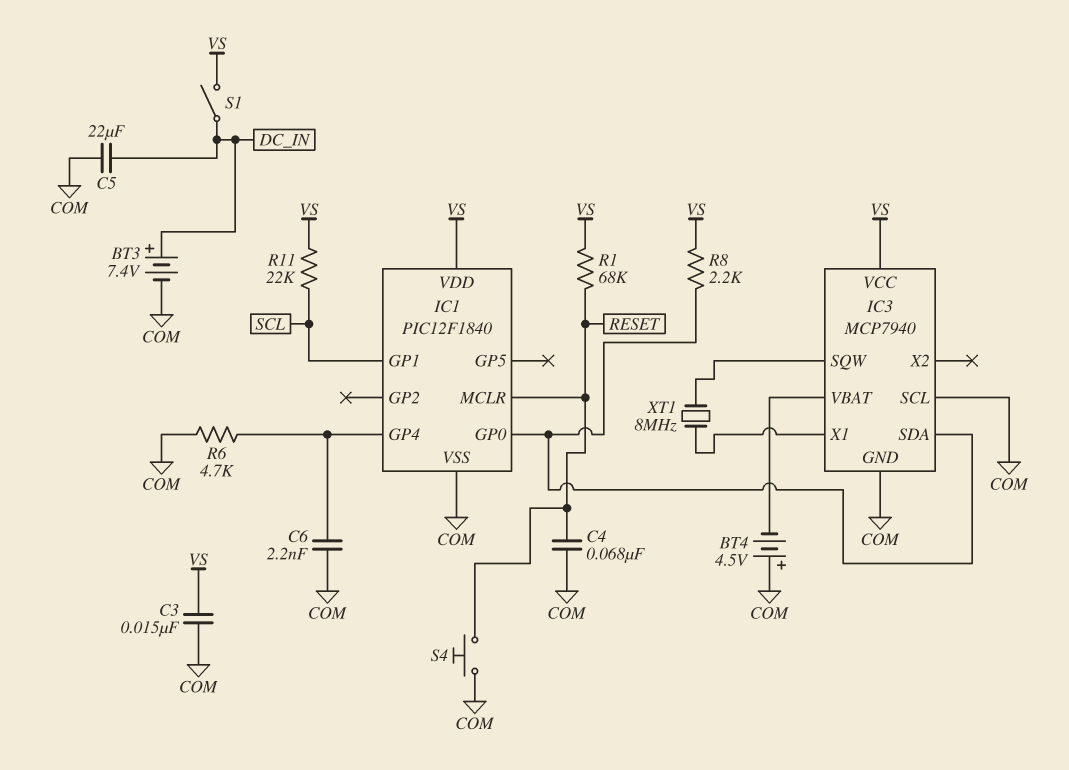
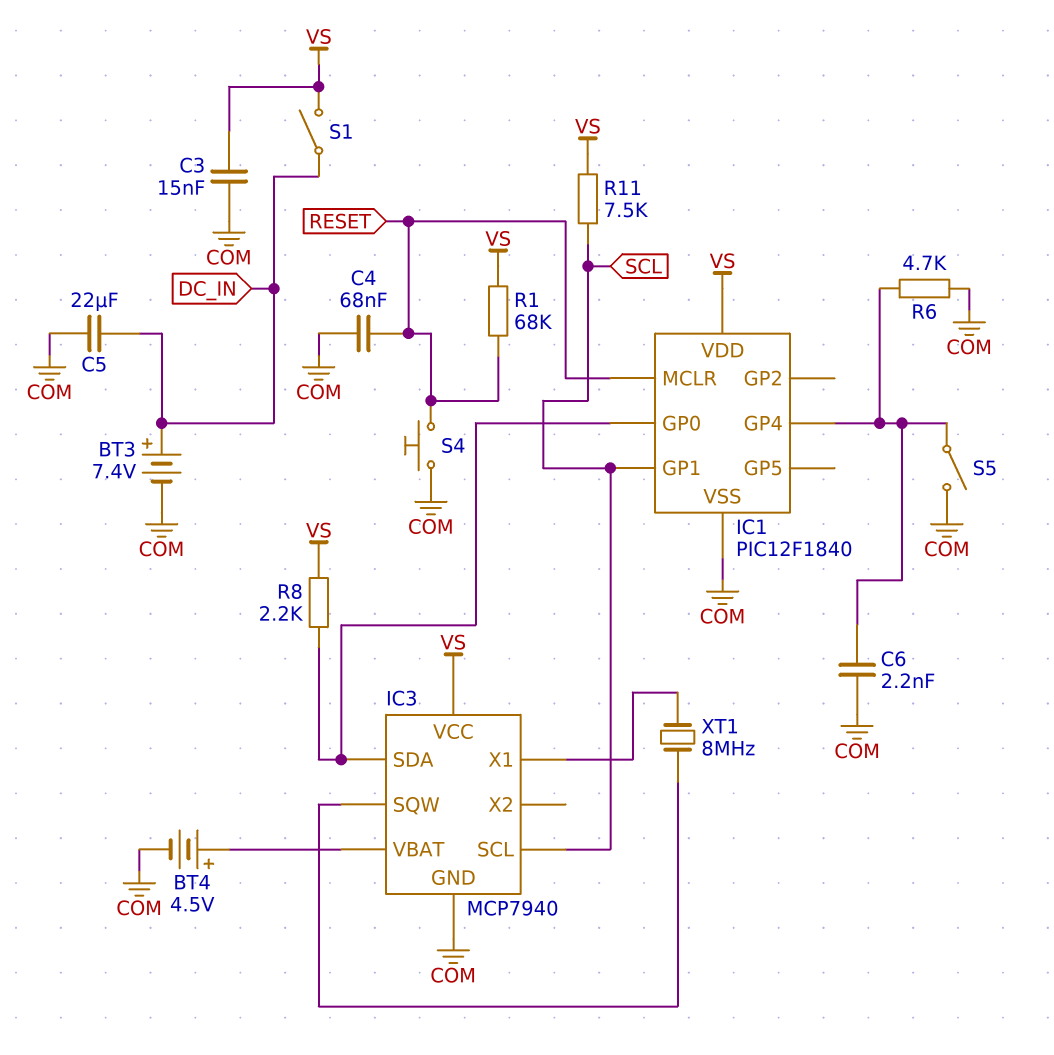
BT4: 4.5V (plus COM, minus IC3/VBAT) -> 4.5V (plus IC3/VBAT, minus COM)
IC3 pin SCL: COM -> SCL
R11: 22k (SCL, VS) -> 7.5k (SCL, VS)
S5: none -> switch (COM, IC1/GP4)

